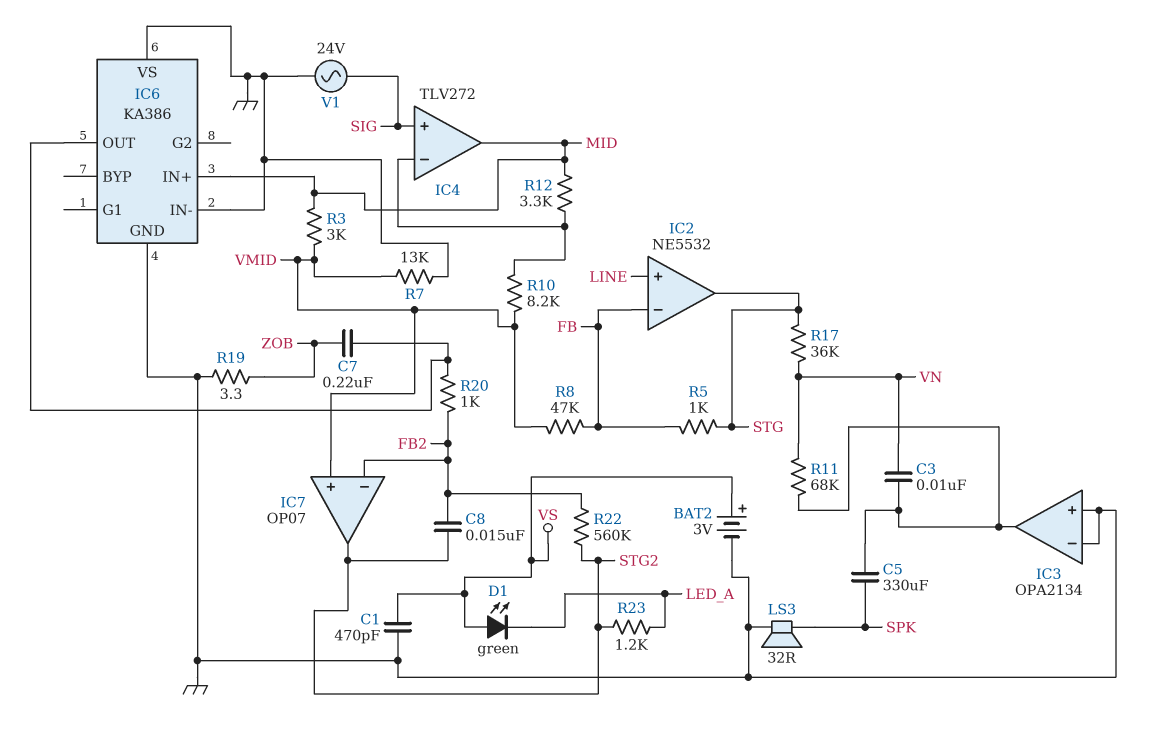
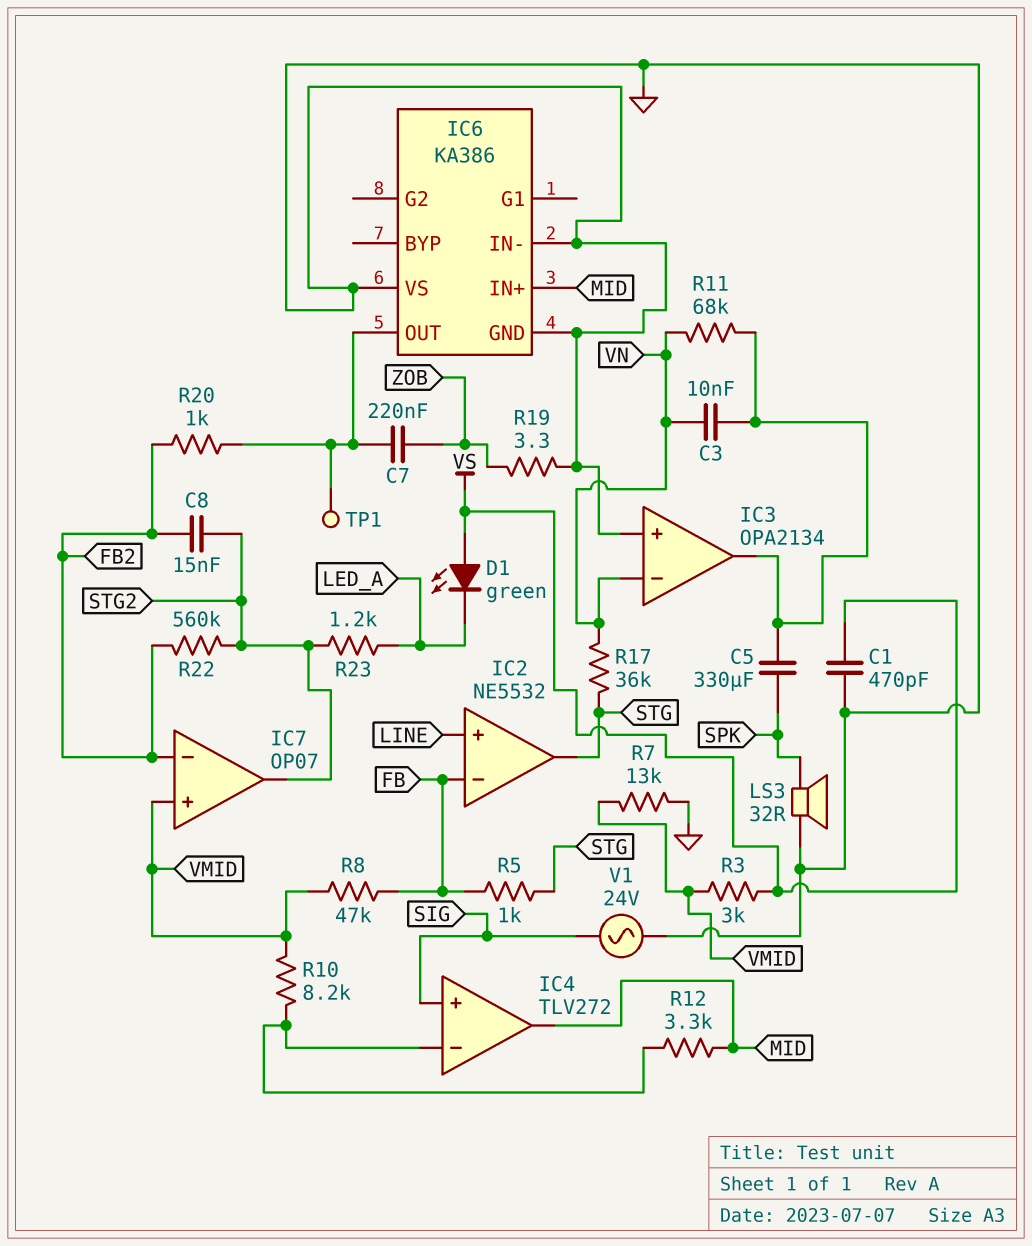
BAT2: 3V (plus VS, minus GND) -> none
IC3 pin in-: GND -> VN
R3: 3k (MID, VMID) -> 3k (VMID, VS)
TP1: none -> test point (IC6/OUT)

